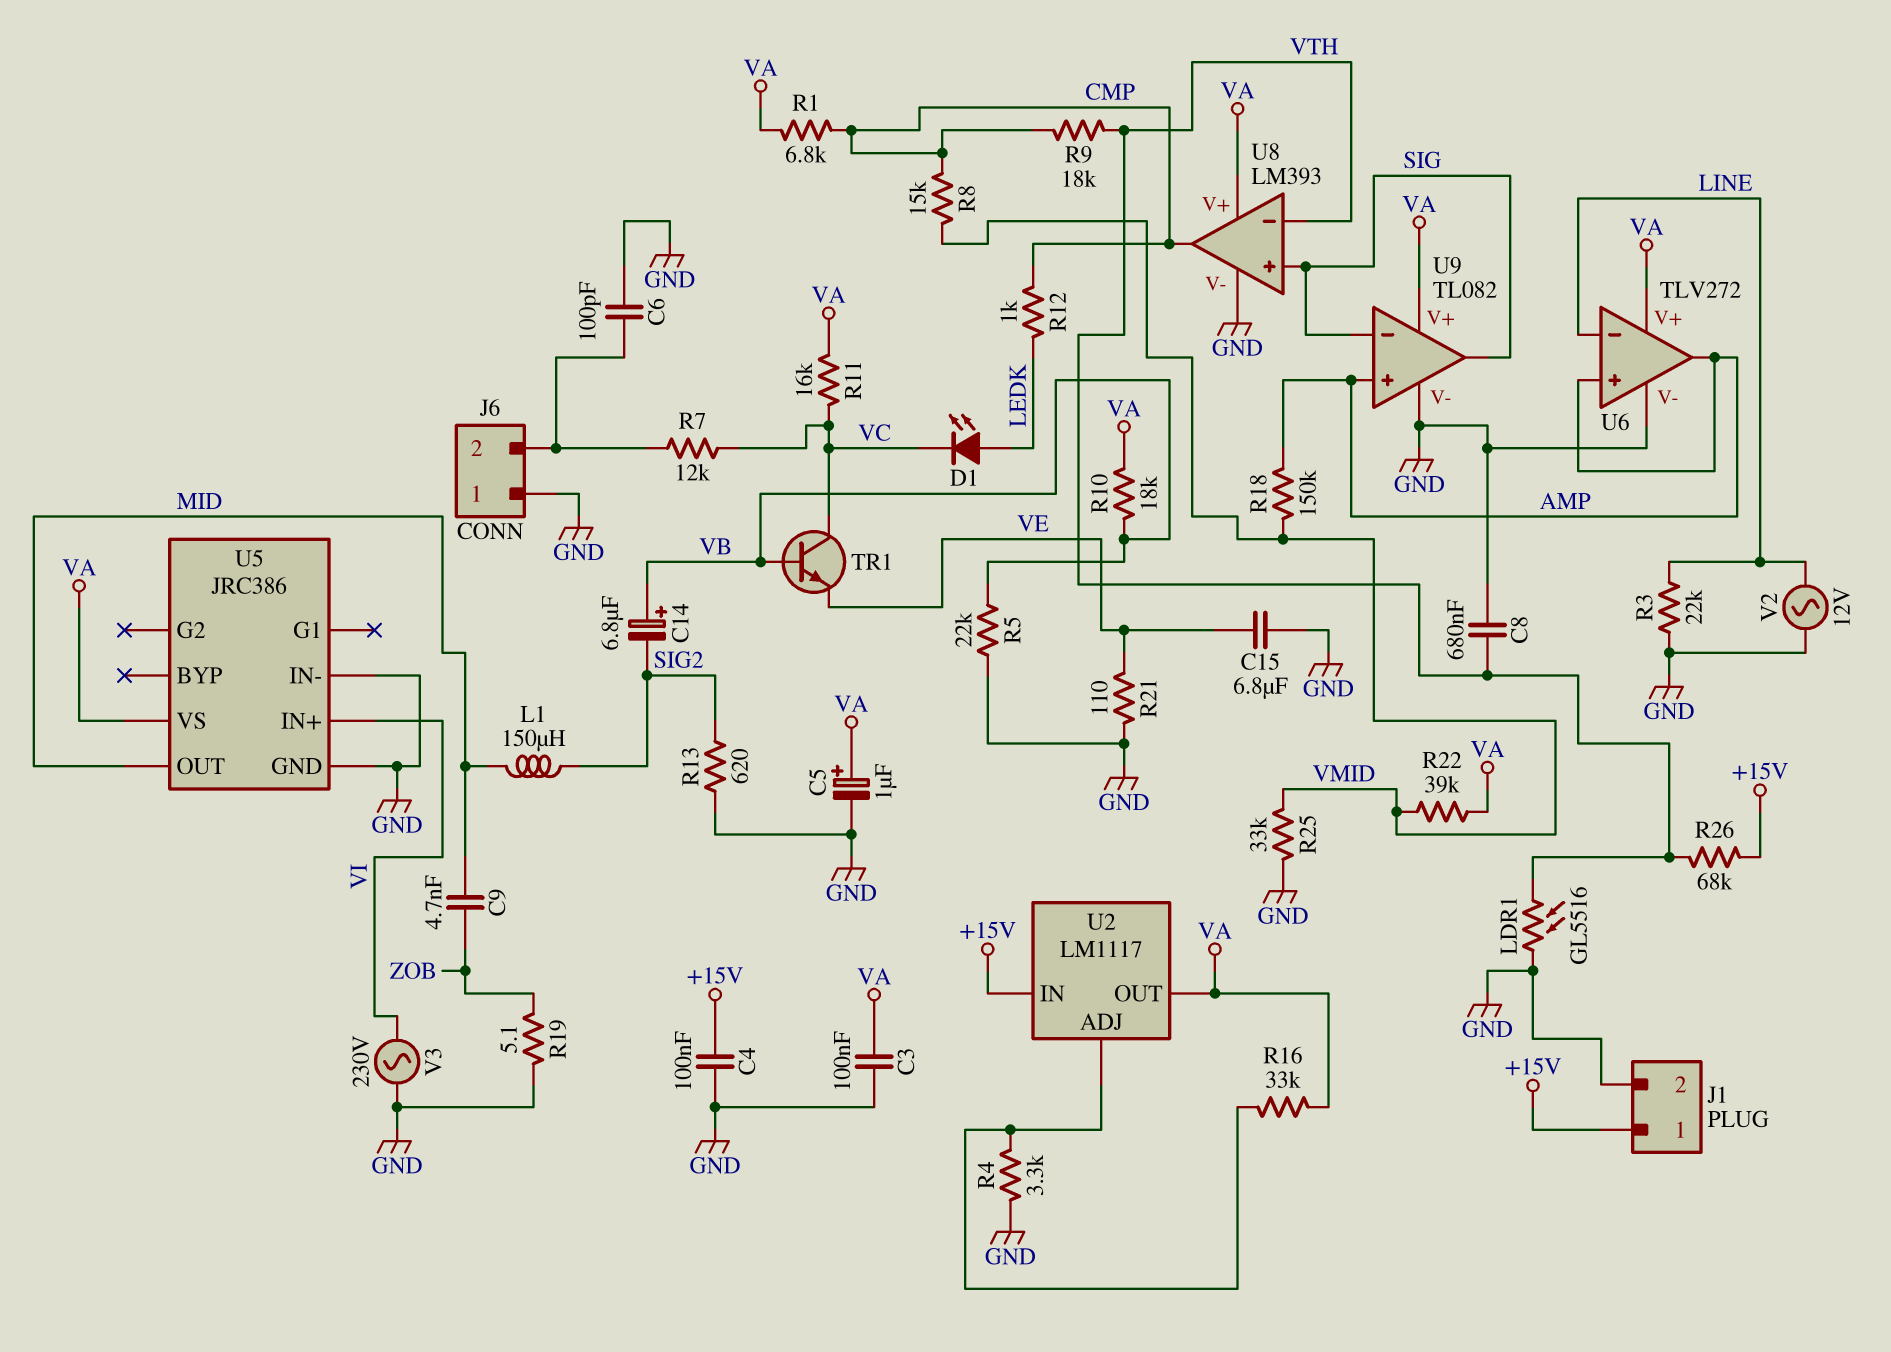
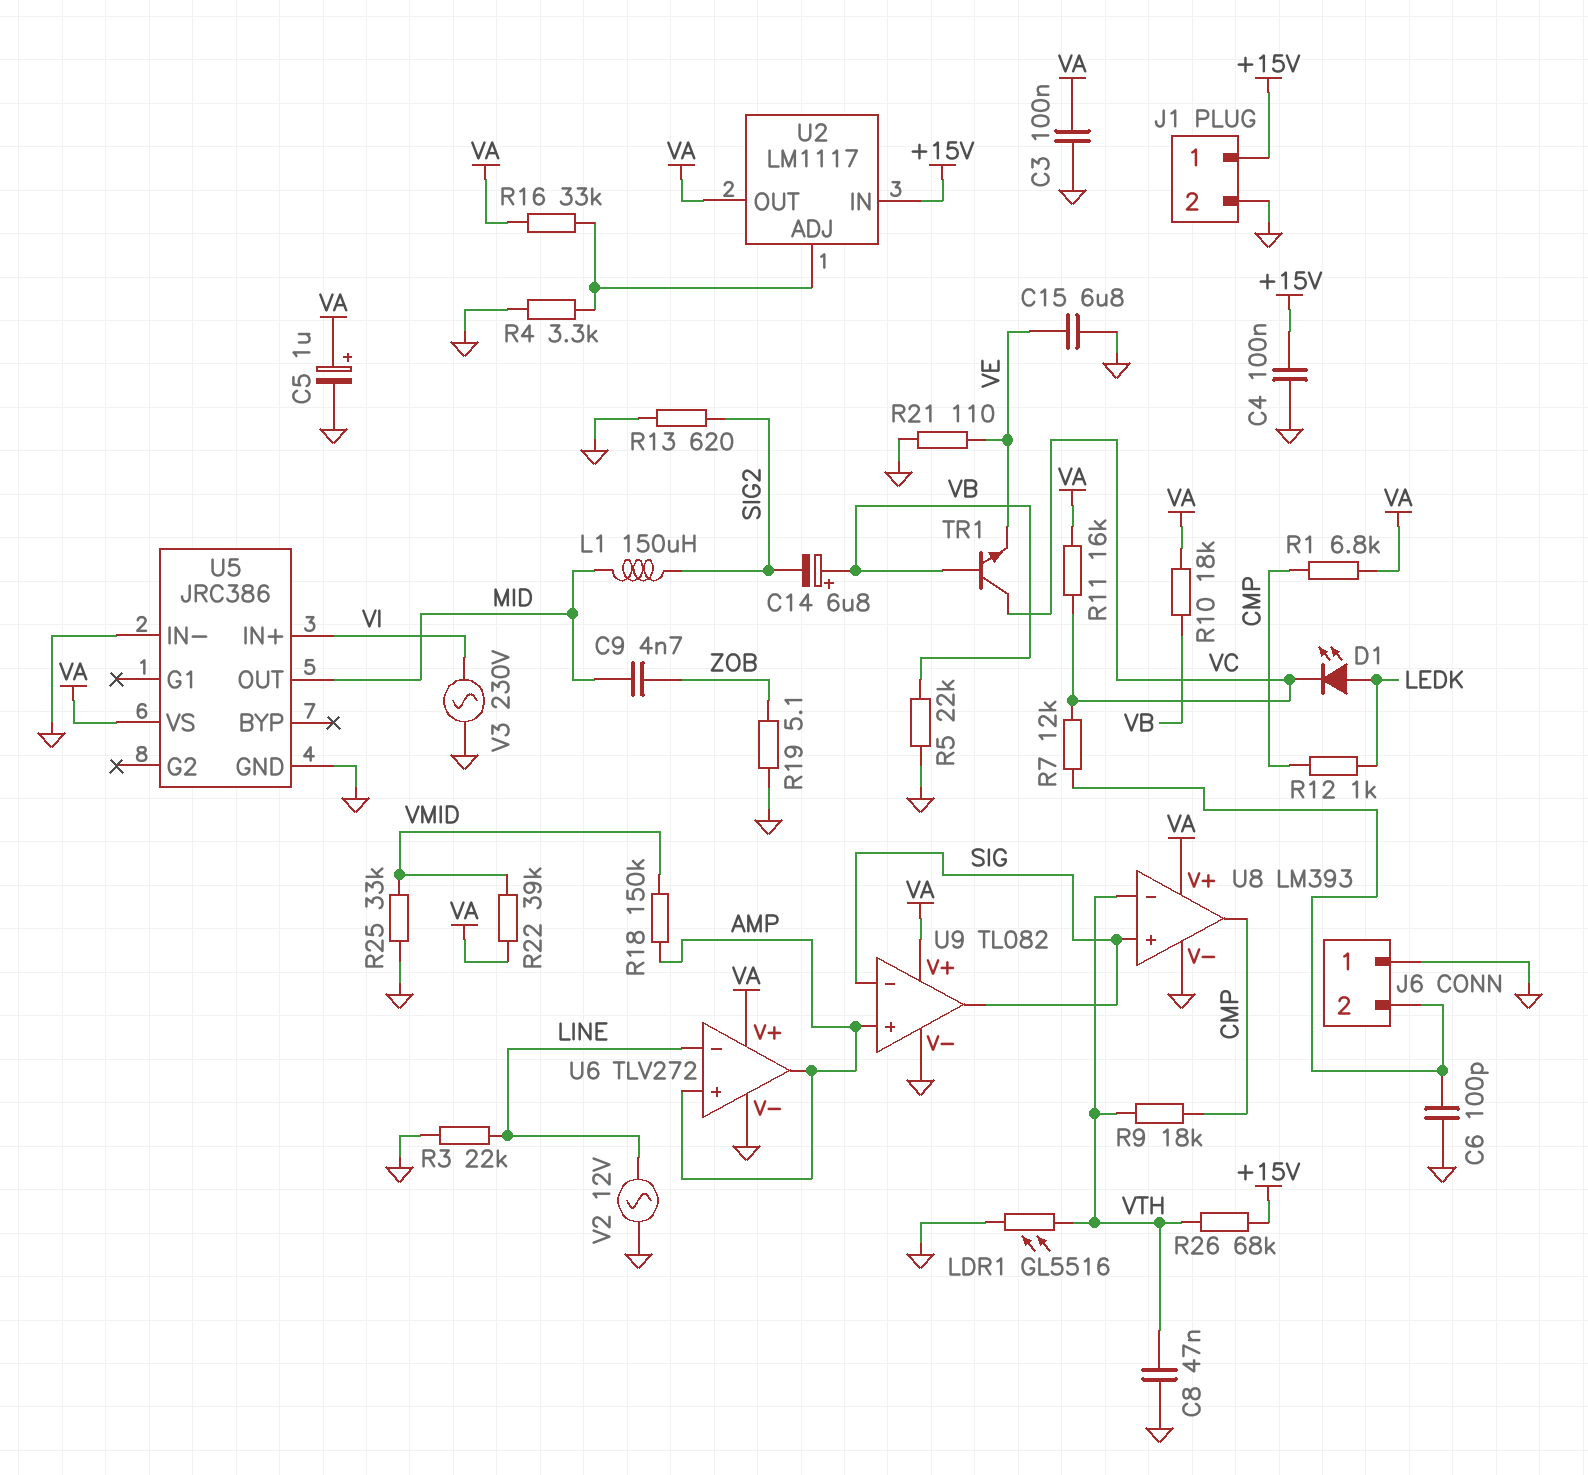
C8: 680nF (GND, VTH) -> 47nF (GND, VTH)
R8: 15k (CMP, VMID) -> none

